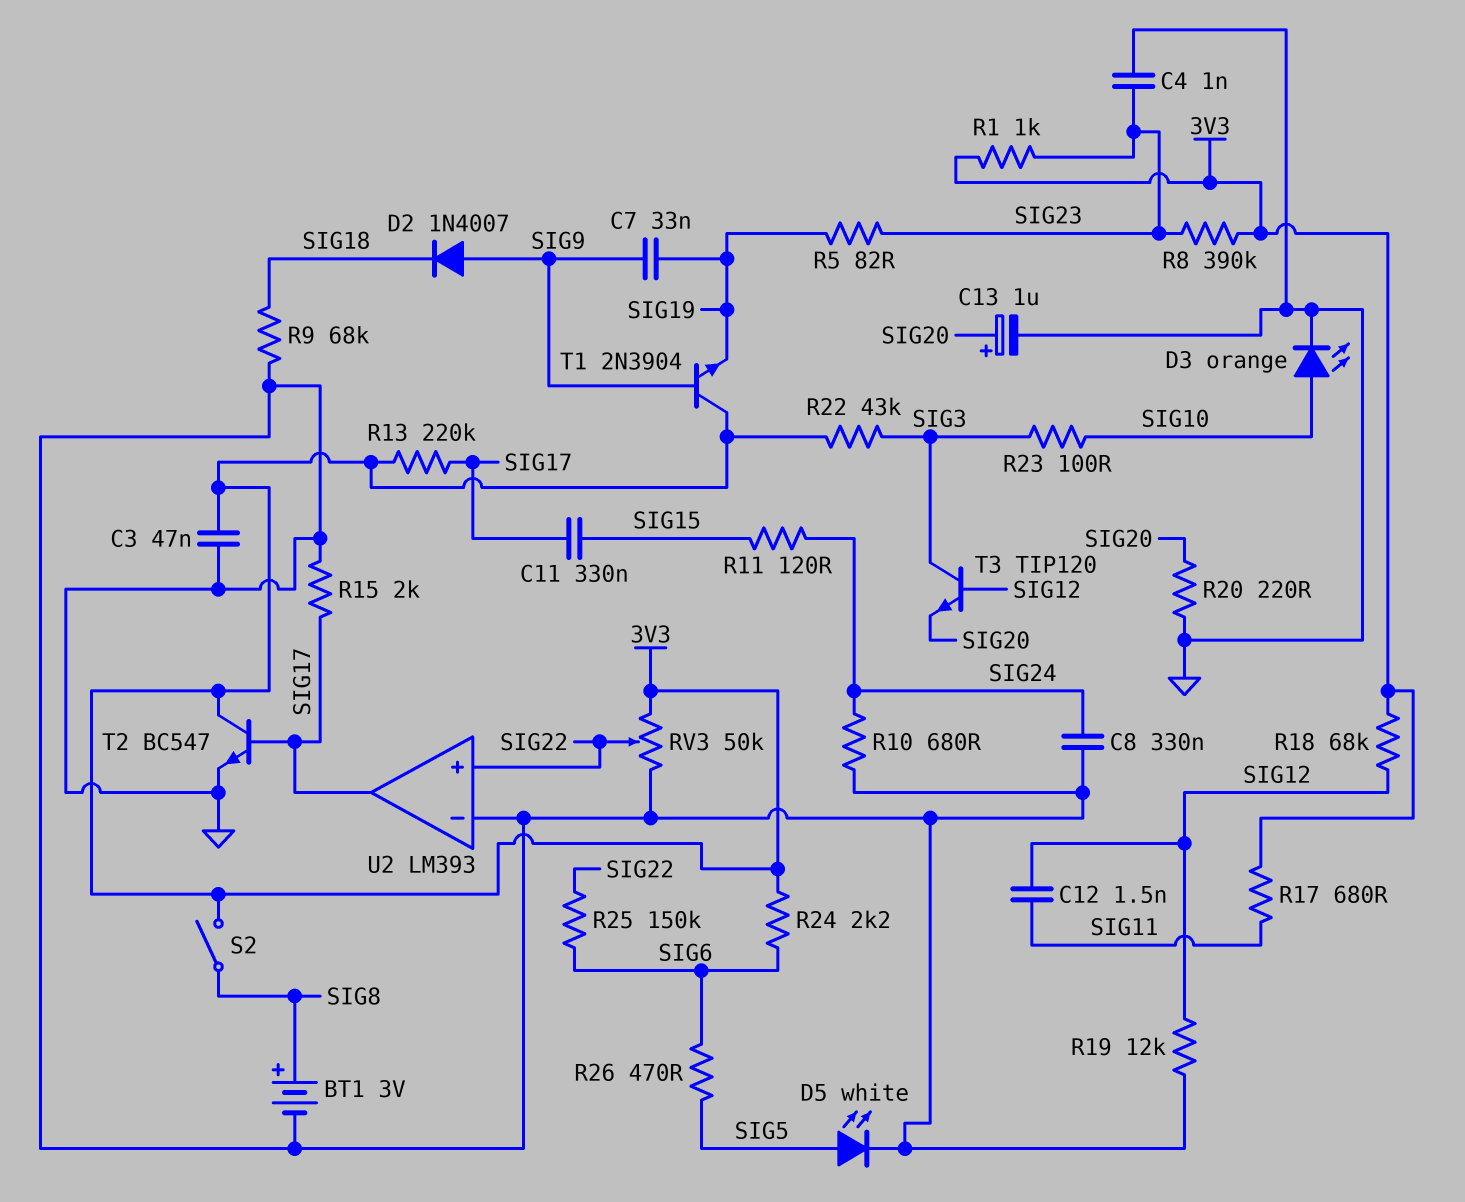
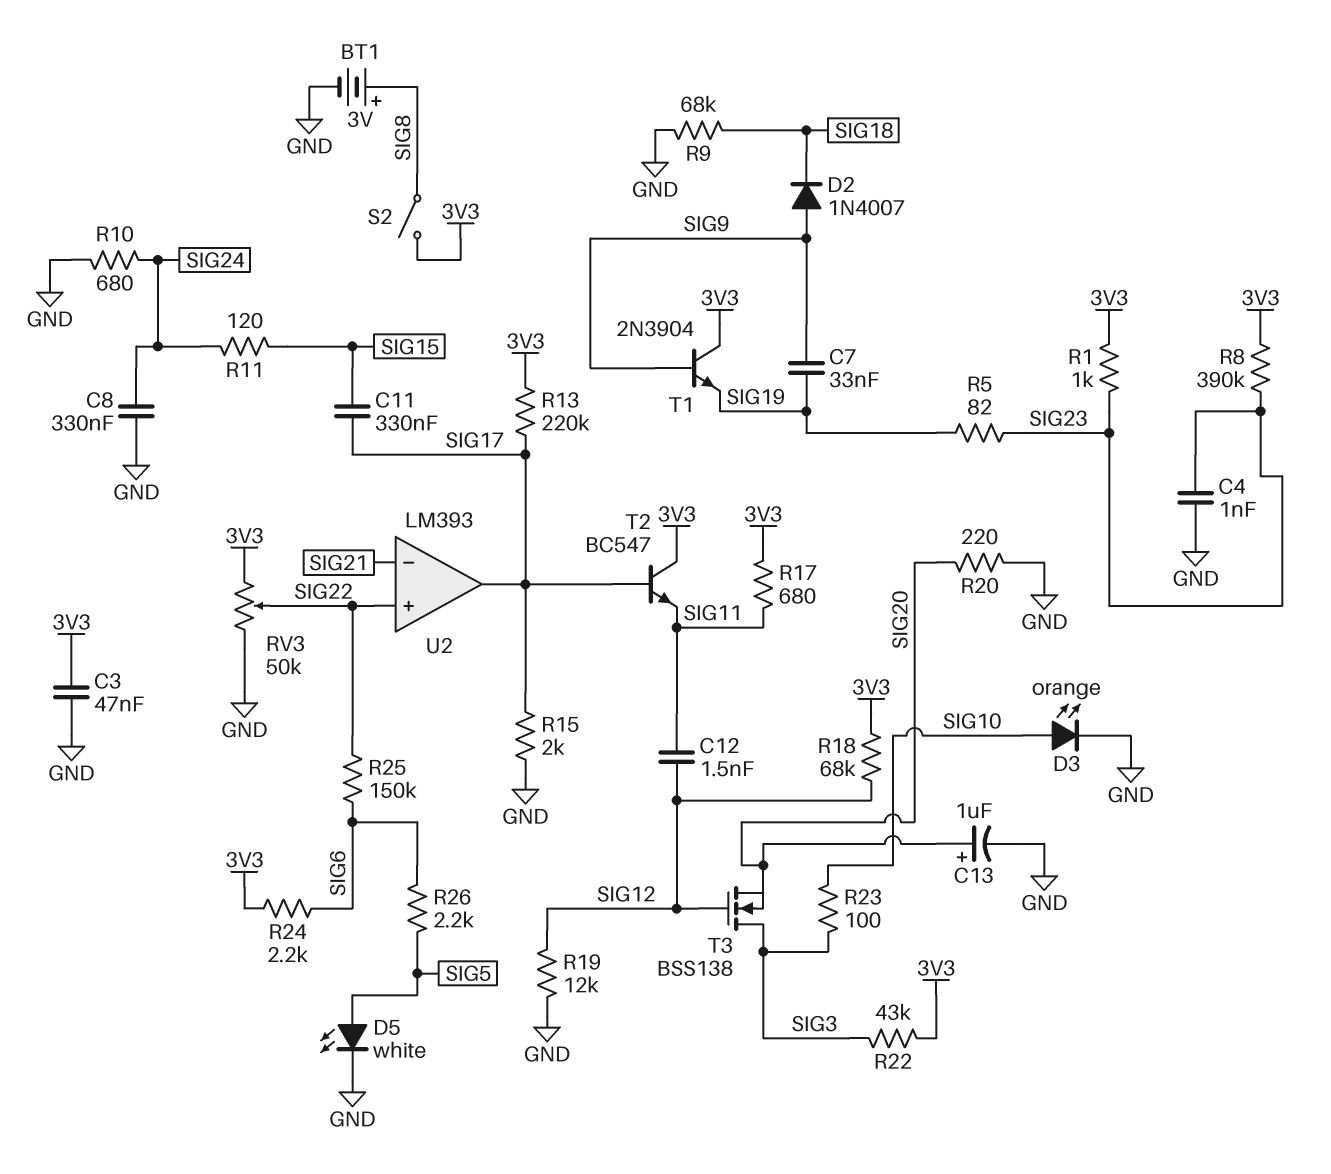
R26: 470 (SIG5, SIG6) -> 2.2k (SIG5, SIG6)
T2: NPN BC547 (B SIG17, C 3V3, E GND) -> NPN BC547 (B SIG17, C 3V3, E SIG11)
T3: NPN TIP120 (B SIG12, C SIG3, E SIG20) -> NMOS BSS138 (G SIG12, D SIG3, S SIG20)
U2 pin in-: GND -> SIG21

